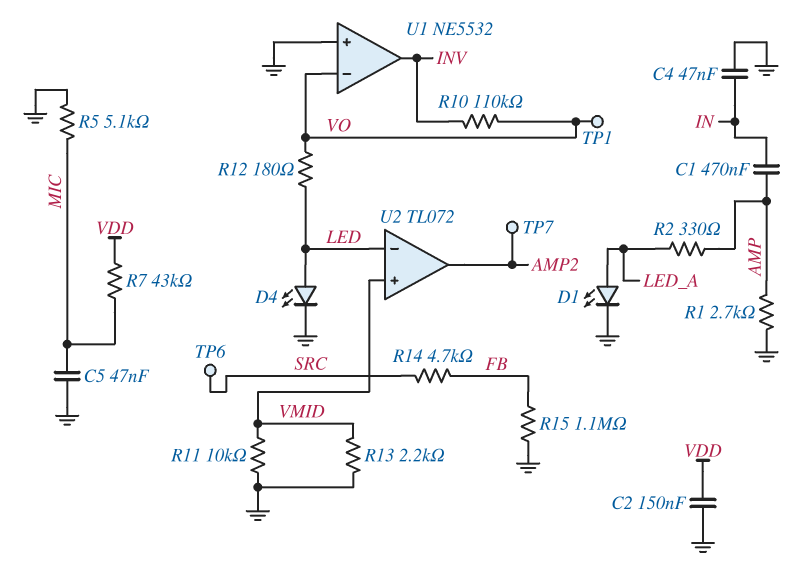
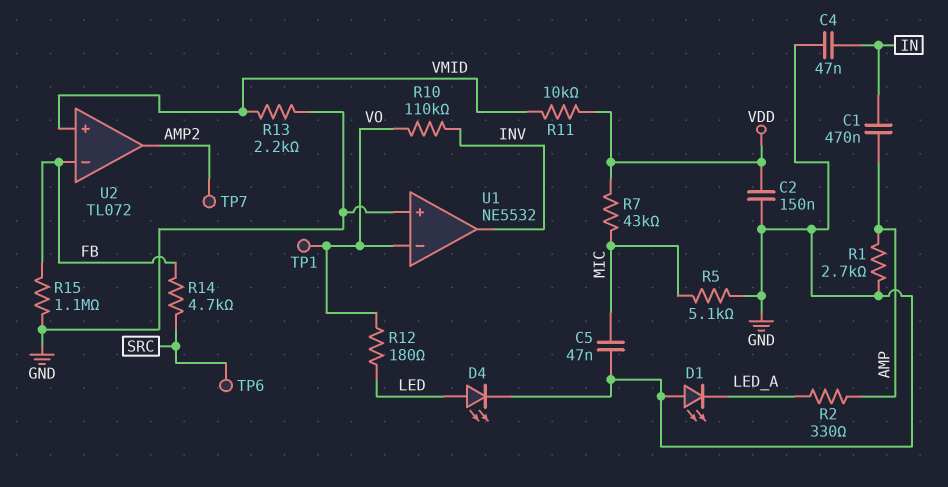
D1: LED (A LED_A, K GND) -> LED (A GND, K LED_A)
R11: 10k (GND, VMID) -> 10k (VDD, VMID)
U2 pin in-: LED -> FB

